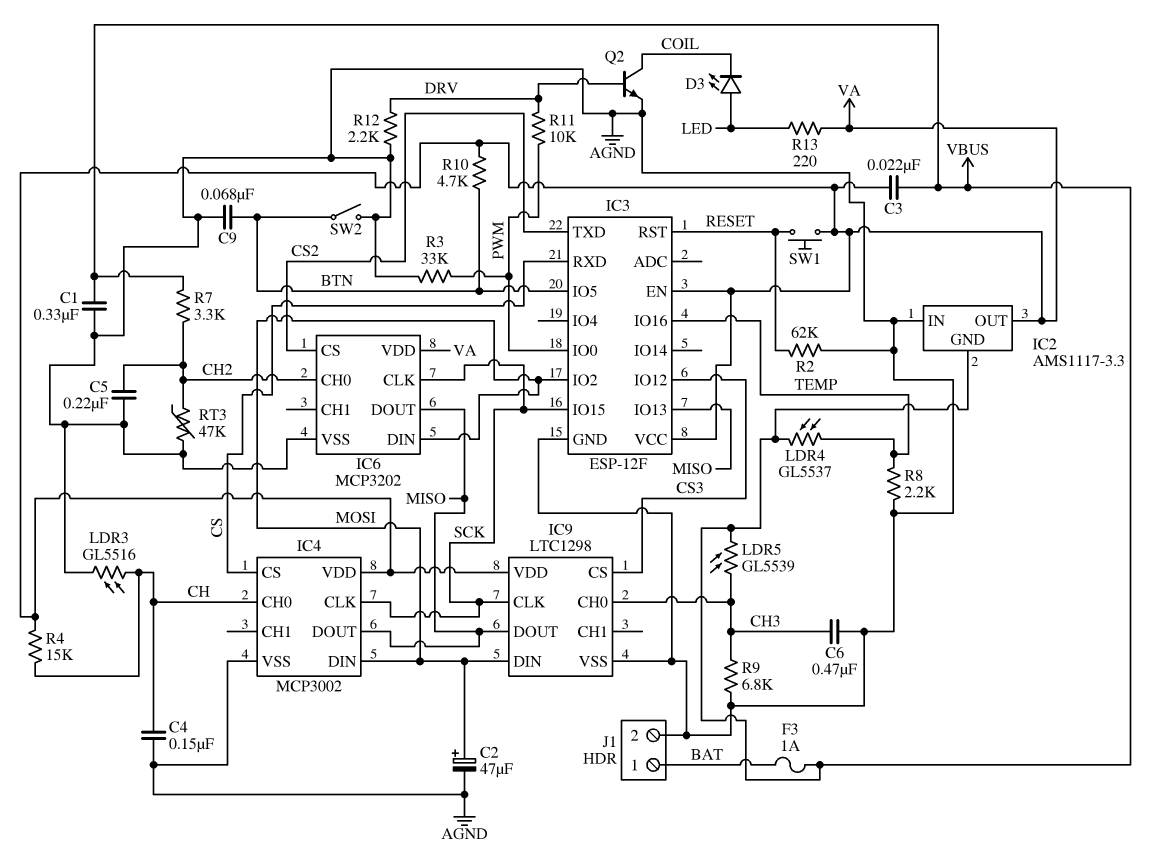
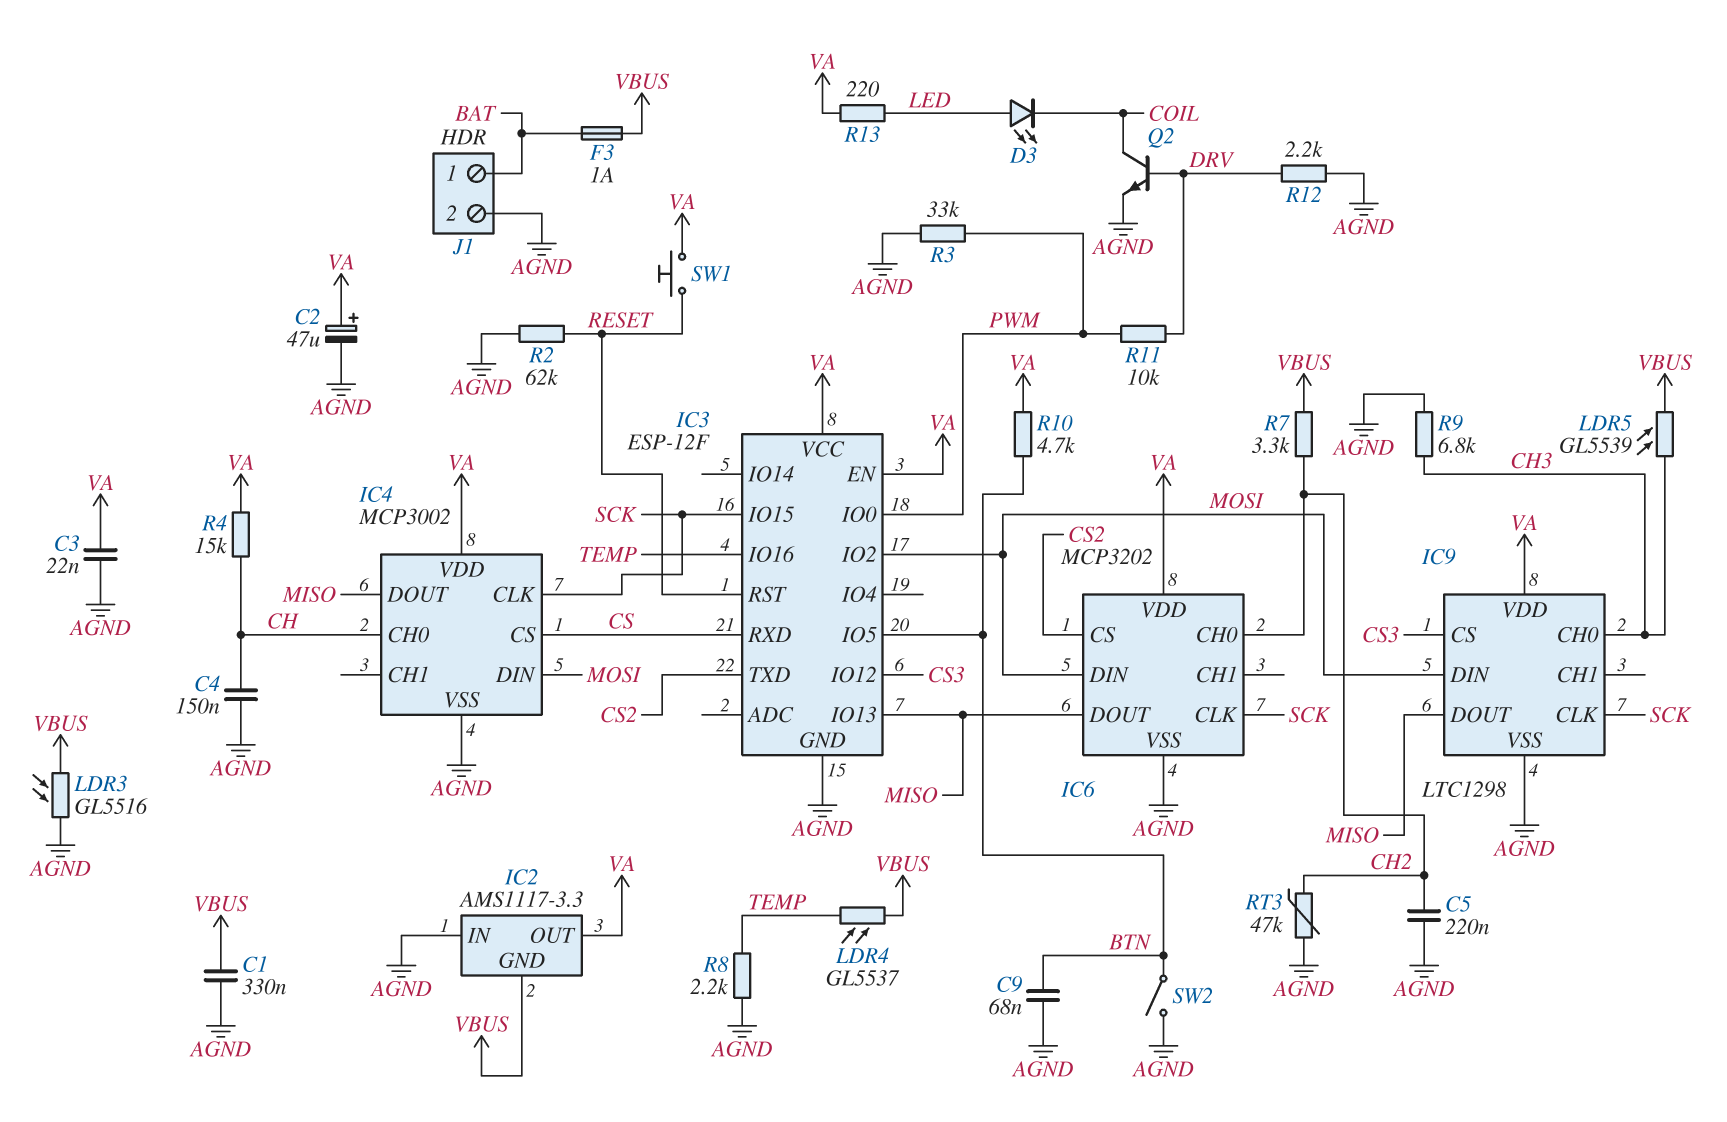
C2: 47uF (plus MOSI, minus AGND) -> 47uF (plus VA, minus AGND)
C3: 22nF (VA, VBUS) -> 22nF (AGND, VA)
C6: 470nF (AGND, CH3) -> none
LDR3: GL5516 (AGND, CH) -> GL5516 (AGND, VBUS)

